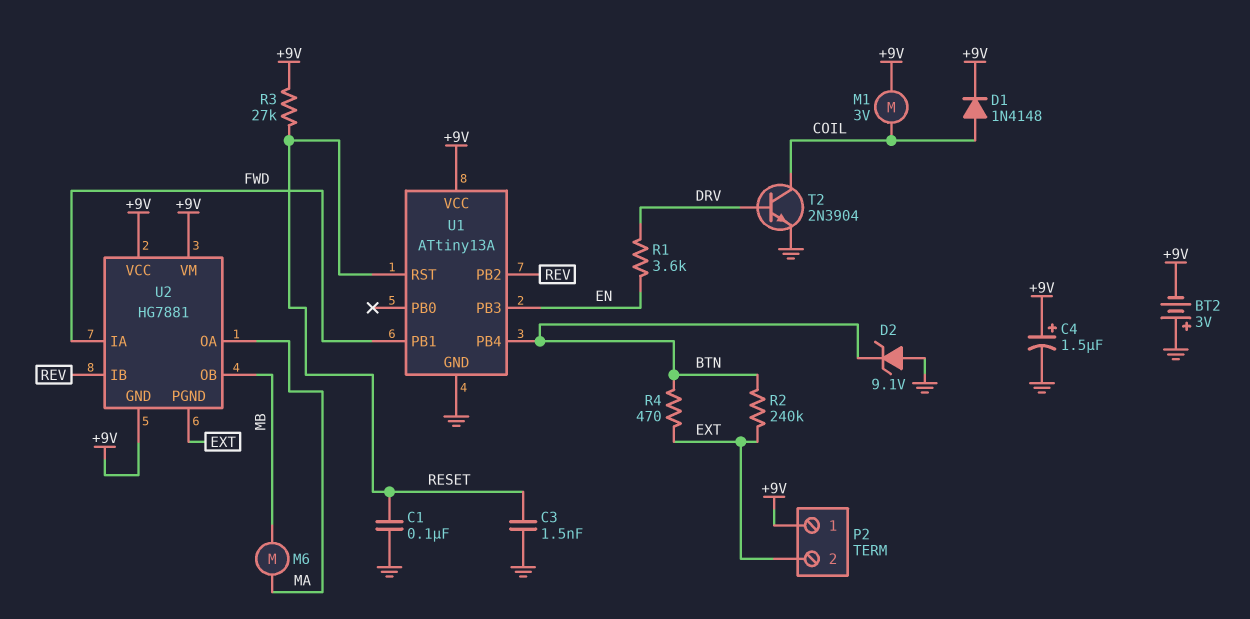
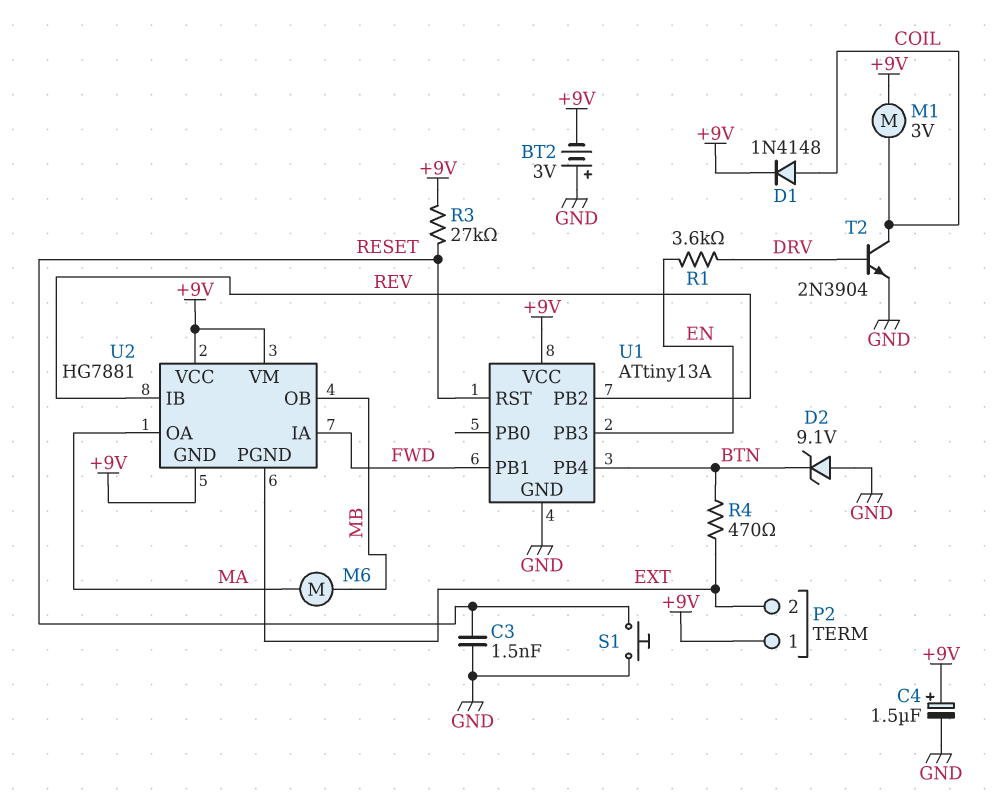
C1: 100nF (GND, RESET) -> none
R2: 240k (BTN, EXT) -> none
S1: none -> button (GND, RESET)

